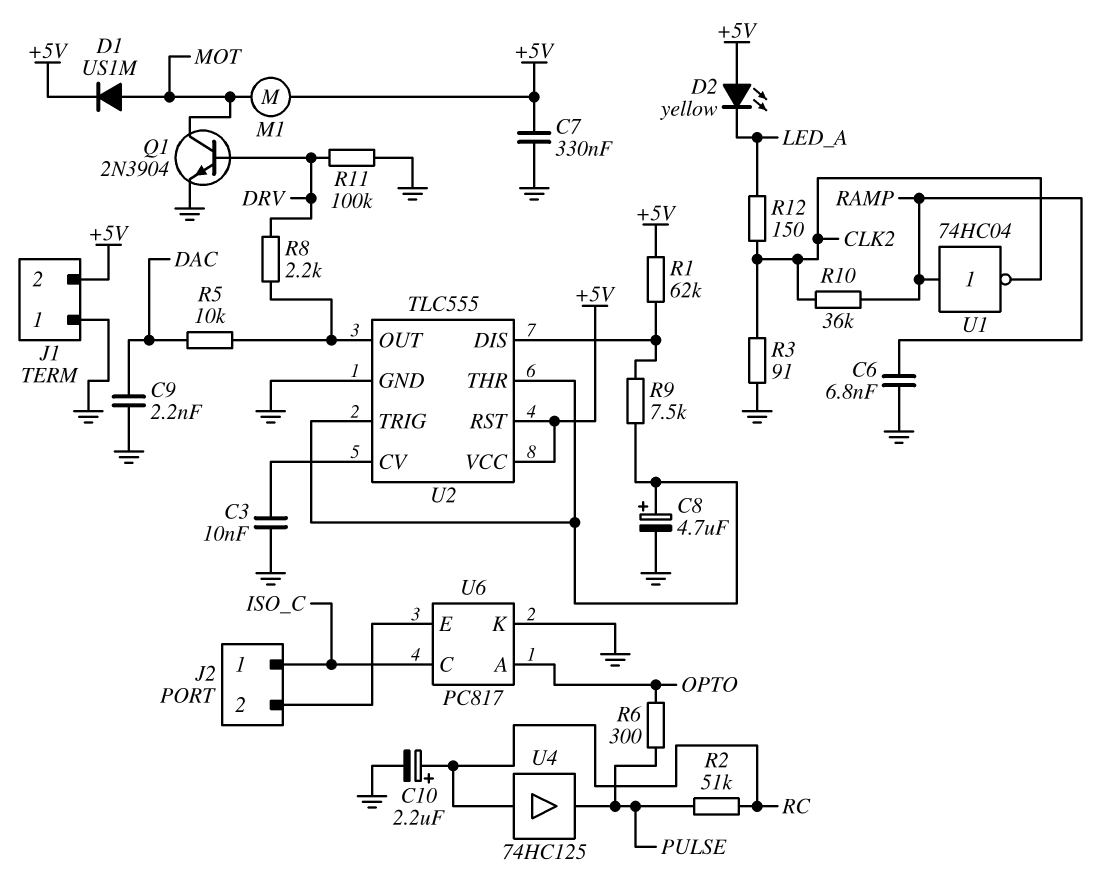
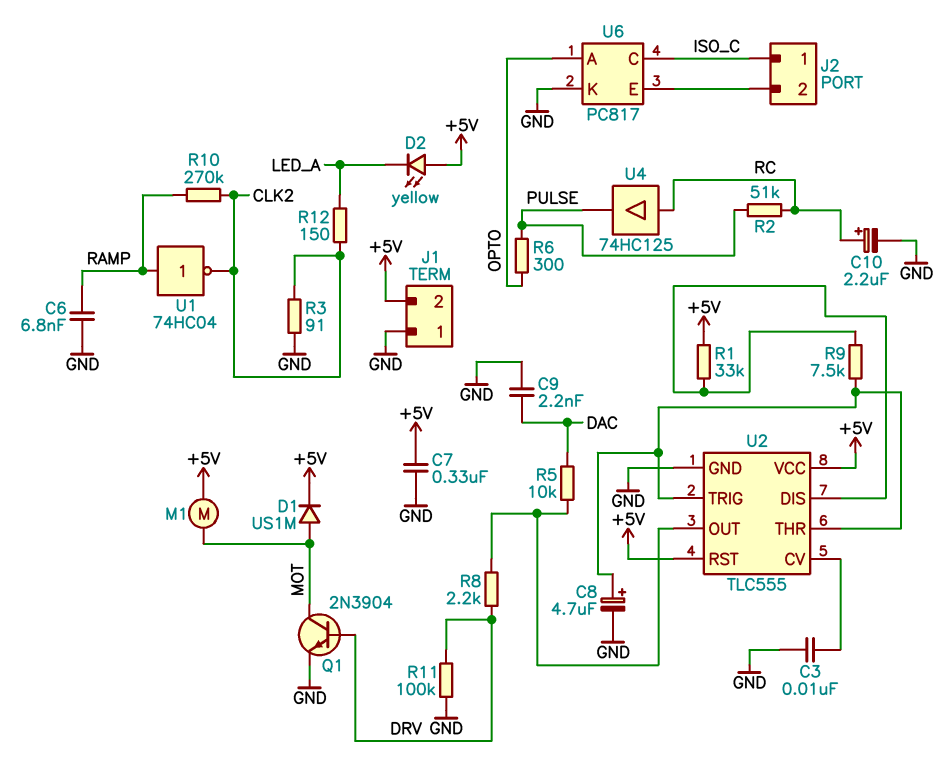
R1: 62k (+5V, U2/DIS) -> 33k (+5V, U2/DIS)
R10: 36k (CLK2, RAMP) -> 270k (CLK2, RAMP)

